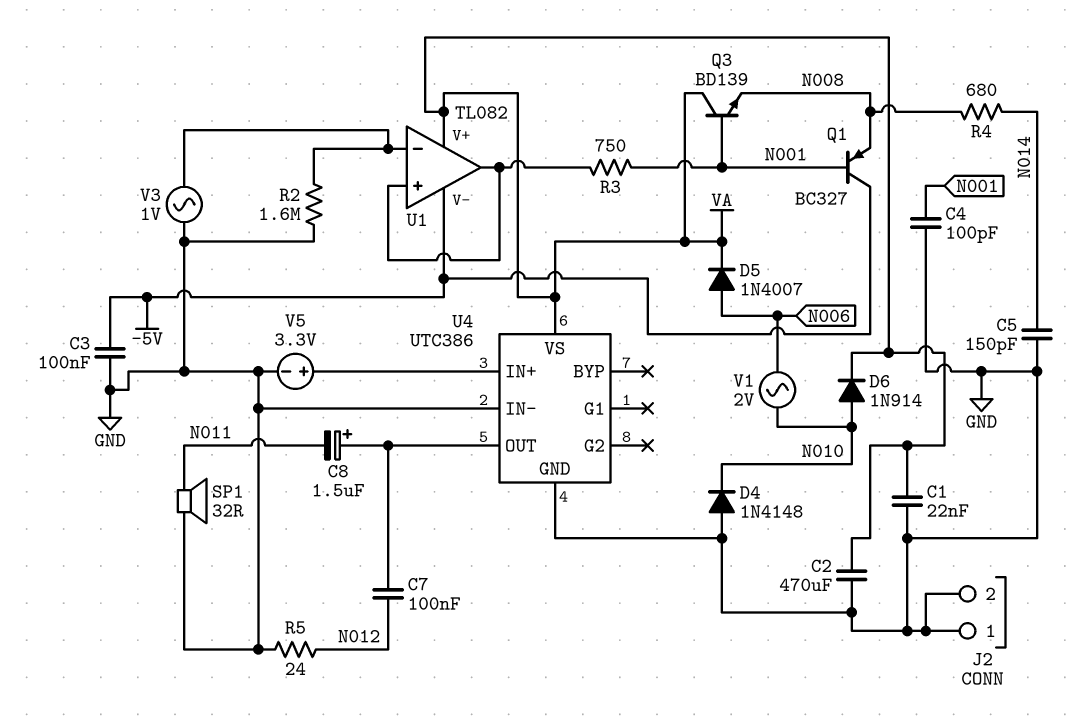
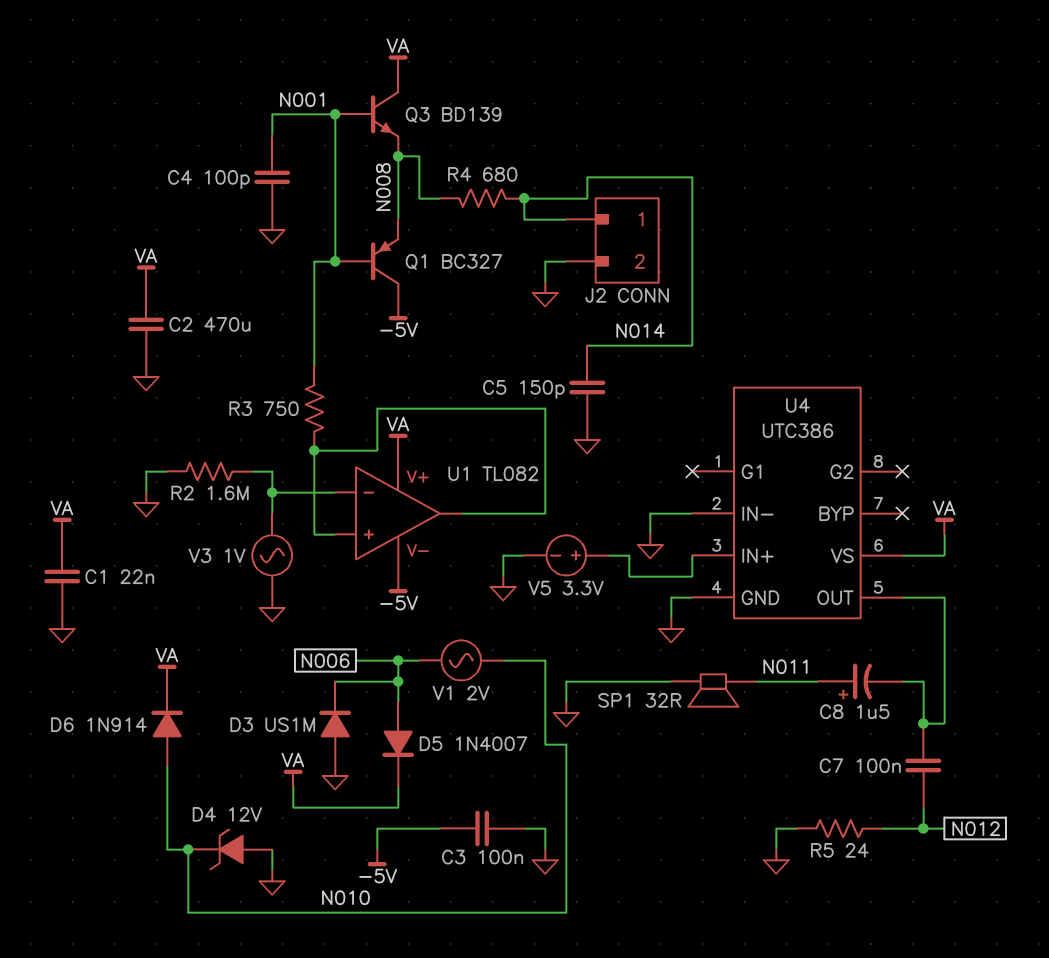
C8: 1.5uF (plus U4/OUT, minus N011) -> 1.5uF (plus N011, minus U4/OUT)
D3: none -> diode US1M (A GND, K N006)
D4: diode 1N4148 (A GND, K N010) -> zener 12V (A GND, K N010)
J2 pin 1: GND -> N014

